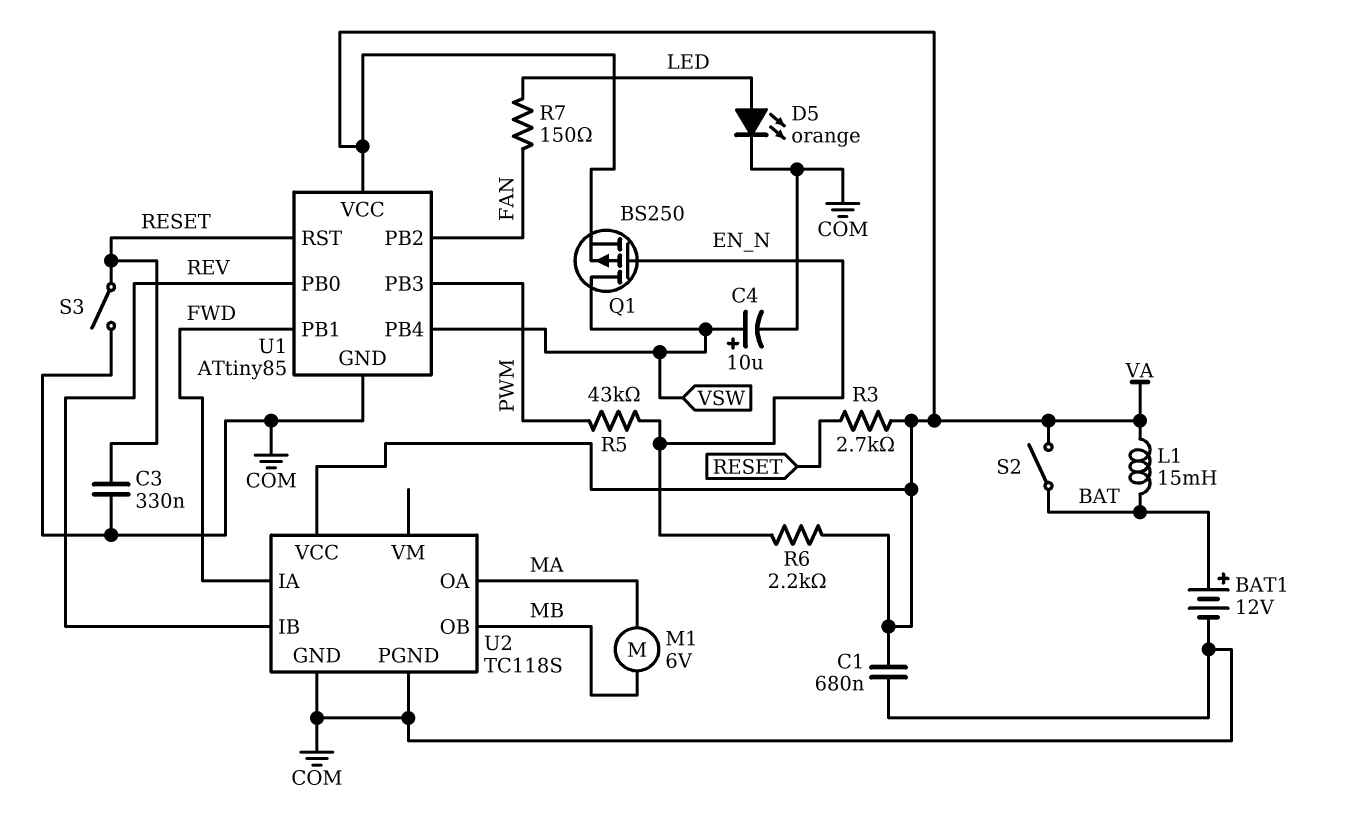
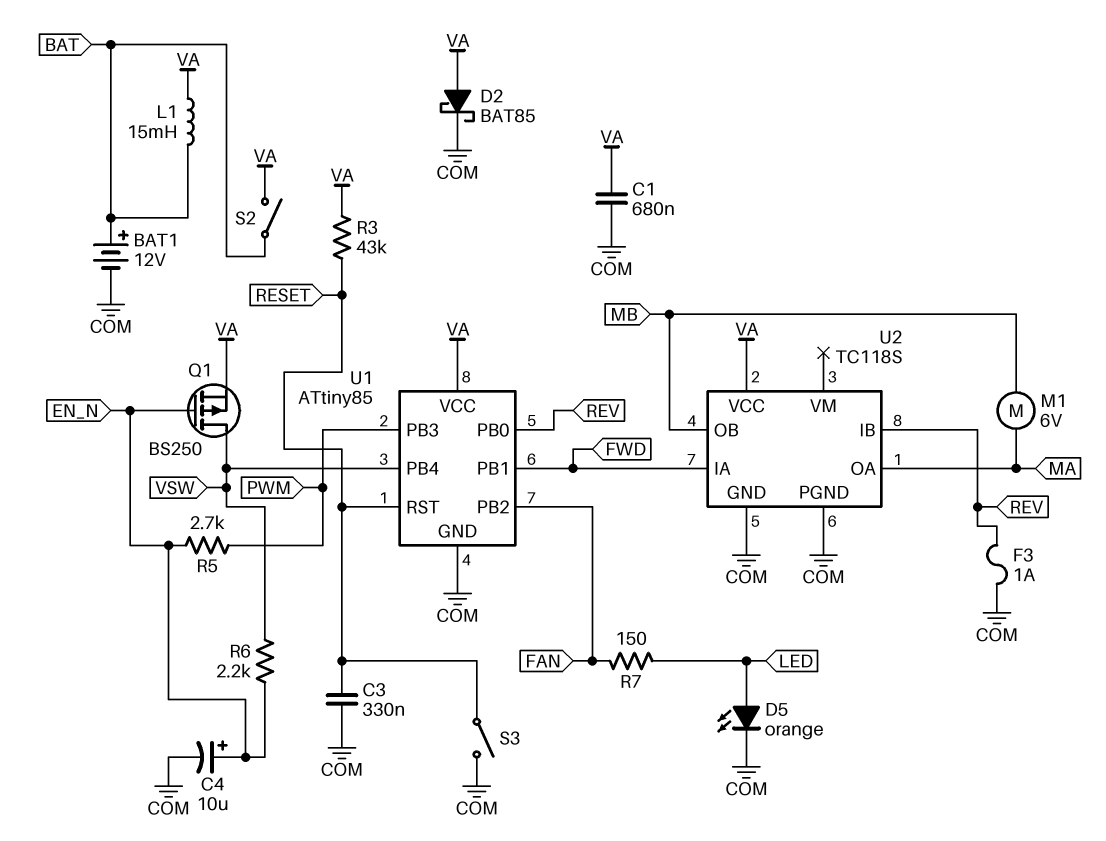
C4: 10uF (plus VSW, minus COM) -> 10uF (plus EN_N, minus COM)
D2: none -> schottky BAT85 (A VA, K COM)
F3: none -> 1A (COM, REV)
R3: 2.7k (RESET, VA) -> 43k (RESET, VA)
R5: 43k (EN_N, PWM) -> 2.7k (EN_N, PWM)
R6: 2.2k (EN_N, VA) -> 2.2k (EN_N, VSW)

